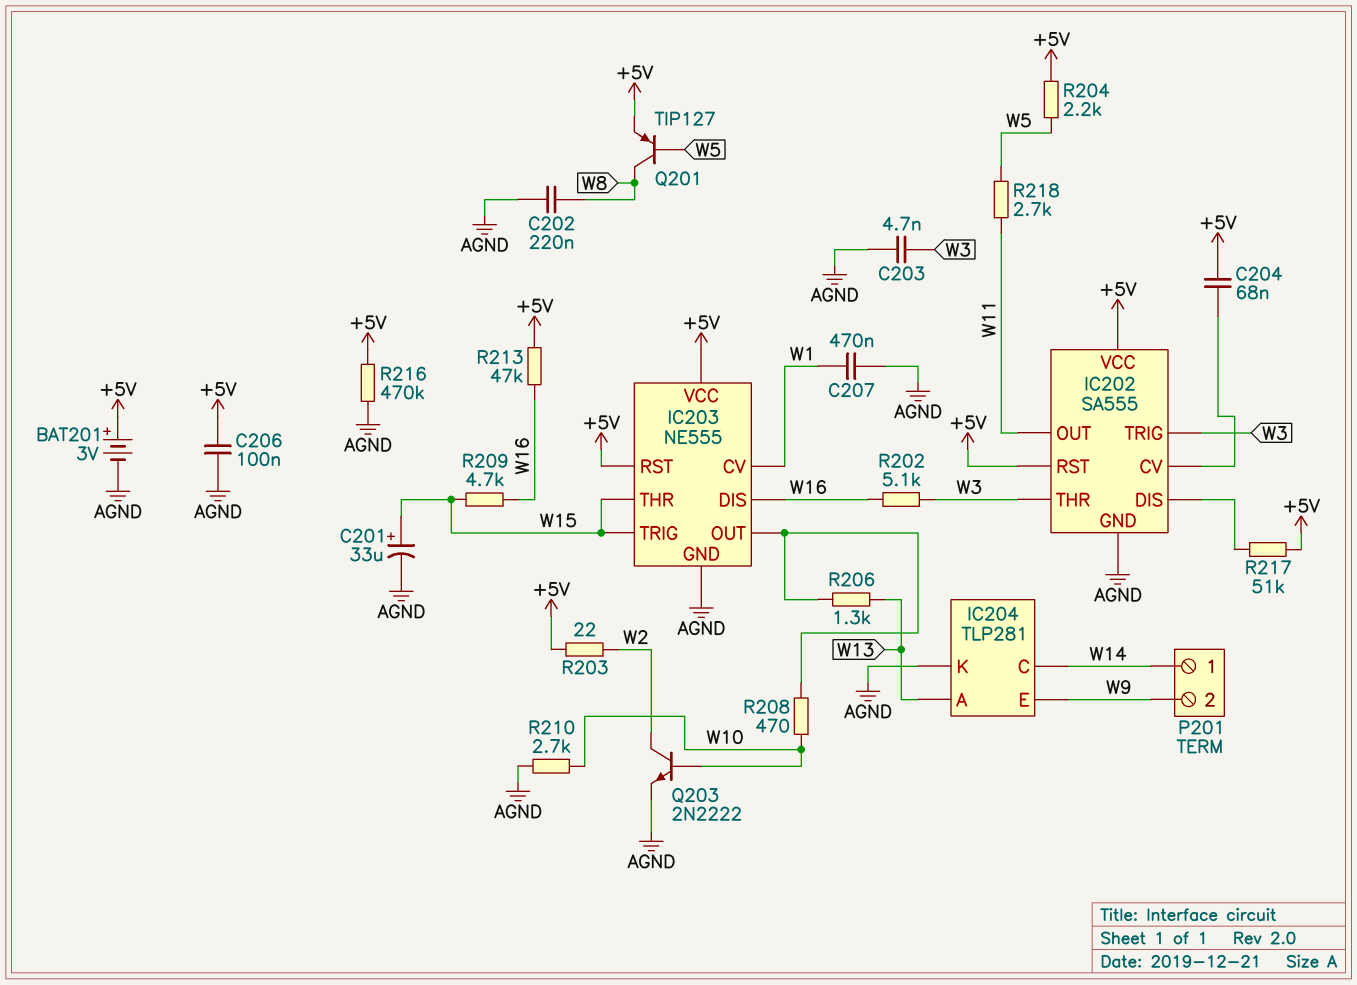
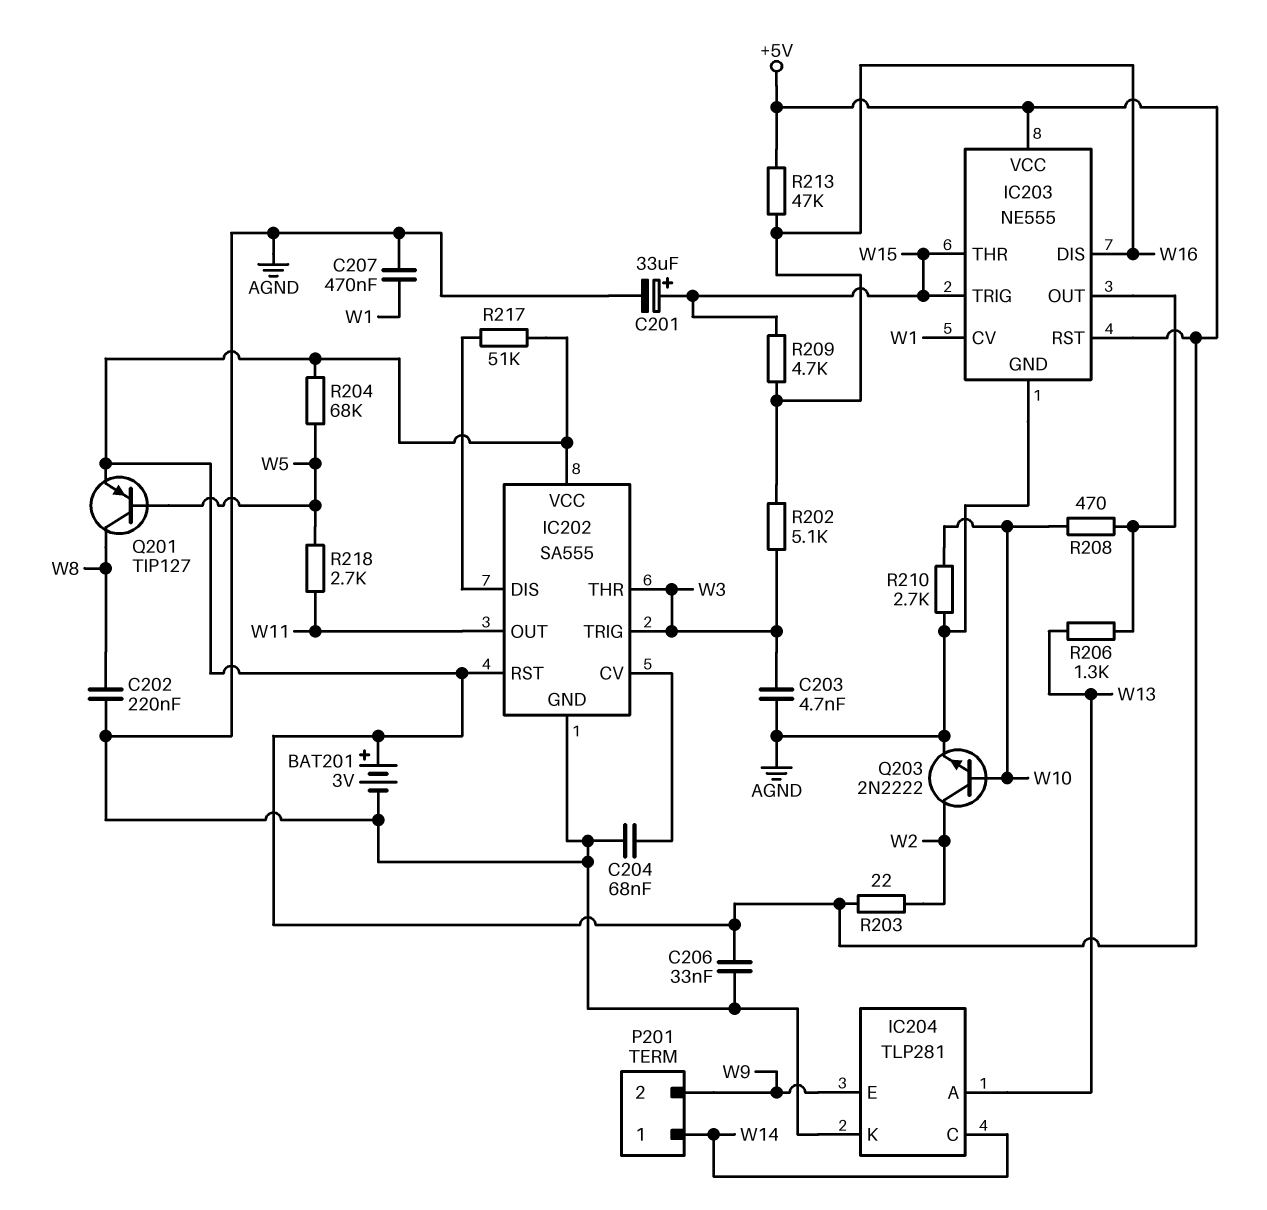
C204: 68nF (+5V, IC202/CV) -> 68nF (AGND, IC202/CV)
C206: 100nF (+5V, AGND) -> 33nF (+5V, AGND)
R204: 2.2k (+5V, W5) -> 68k (+5V, W5)
R216: 470k (+5V, AGND) -> none

